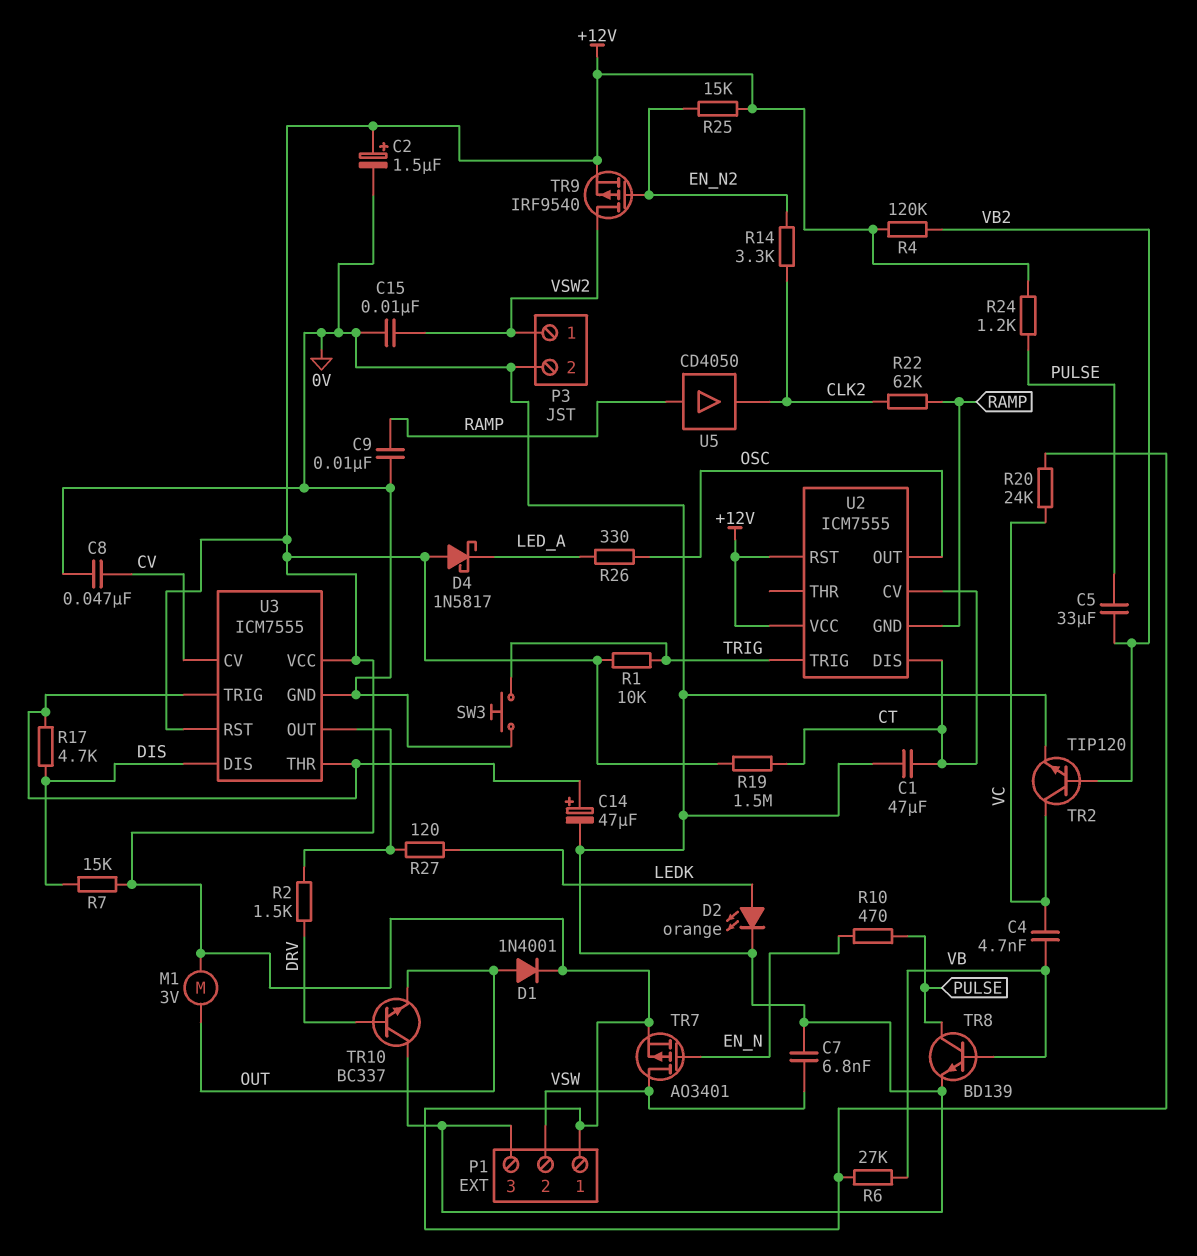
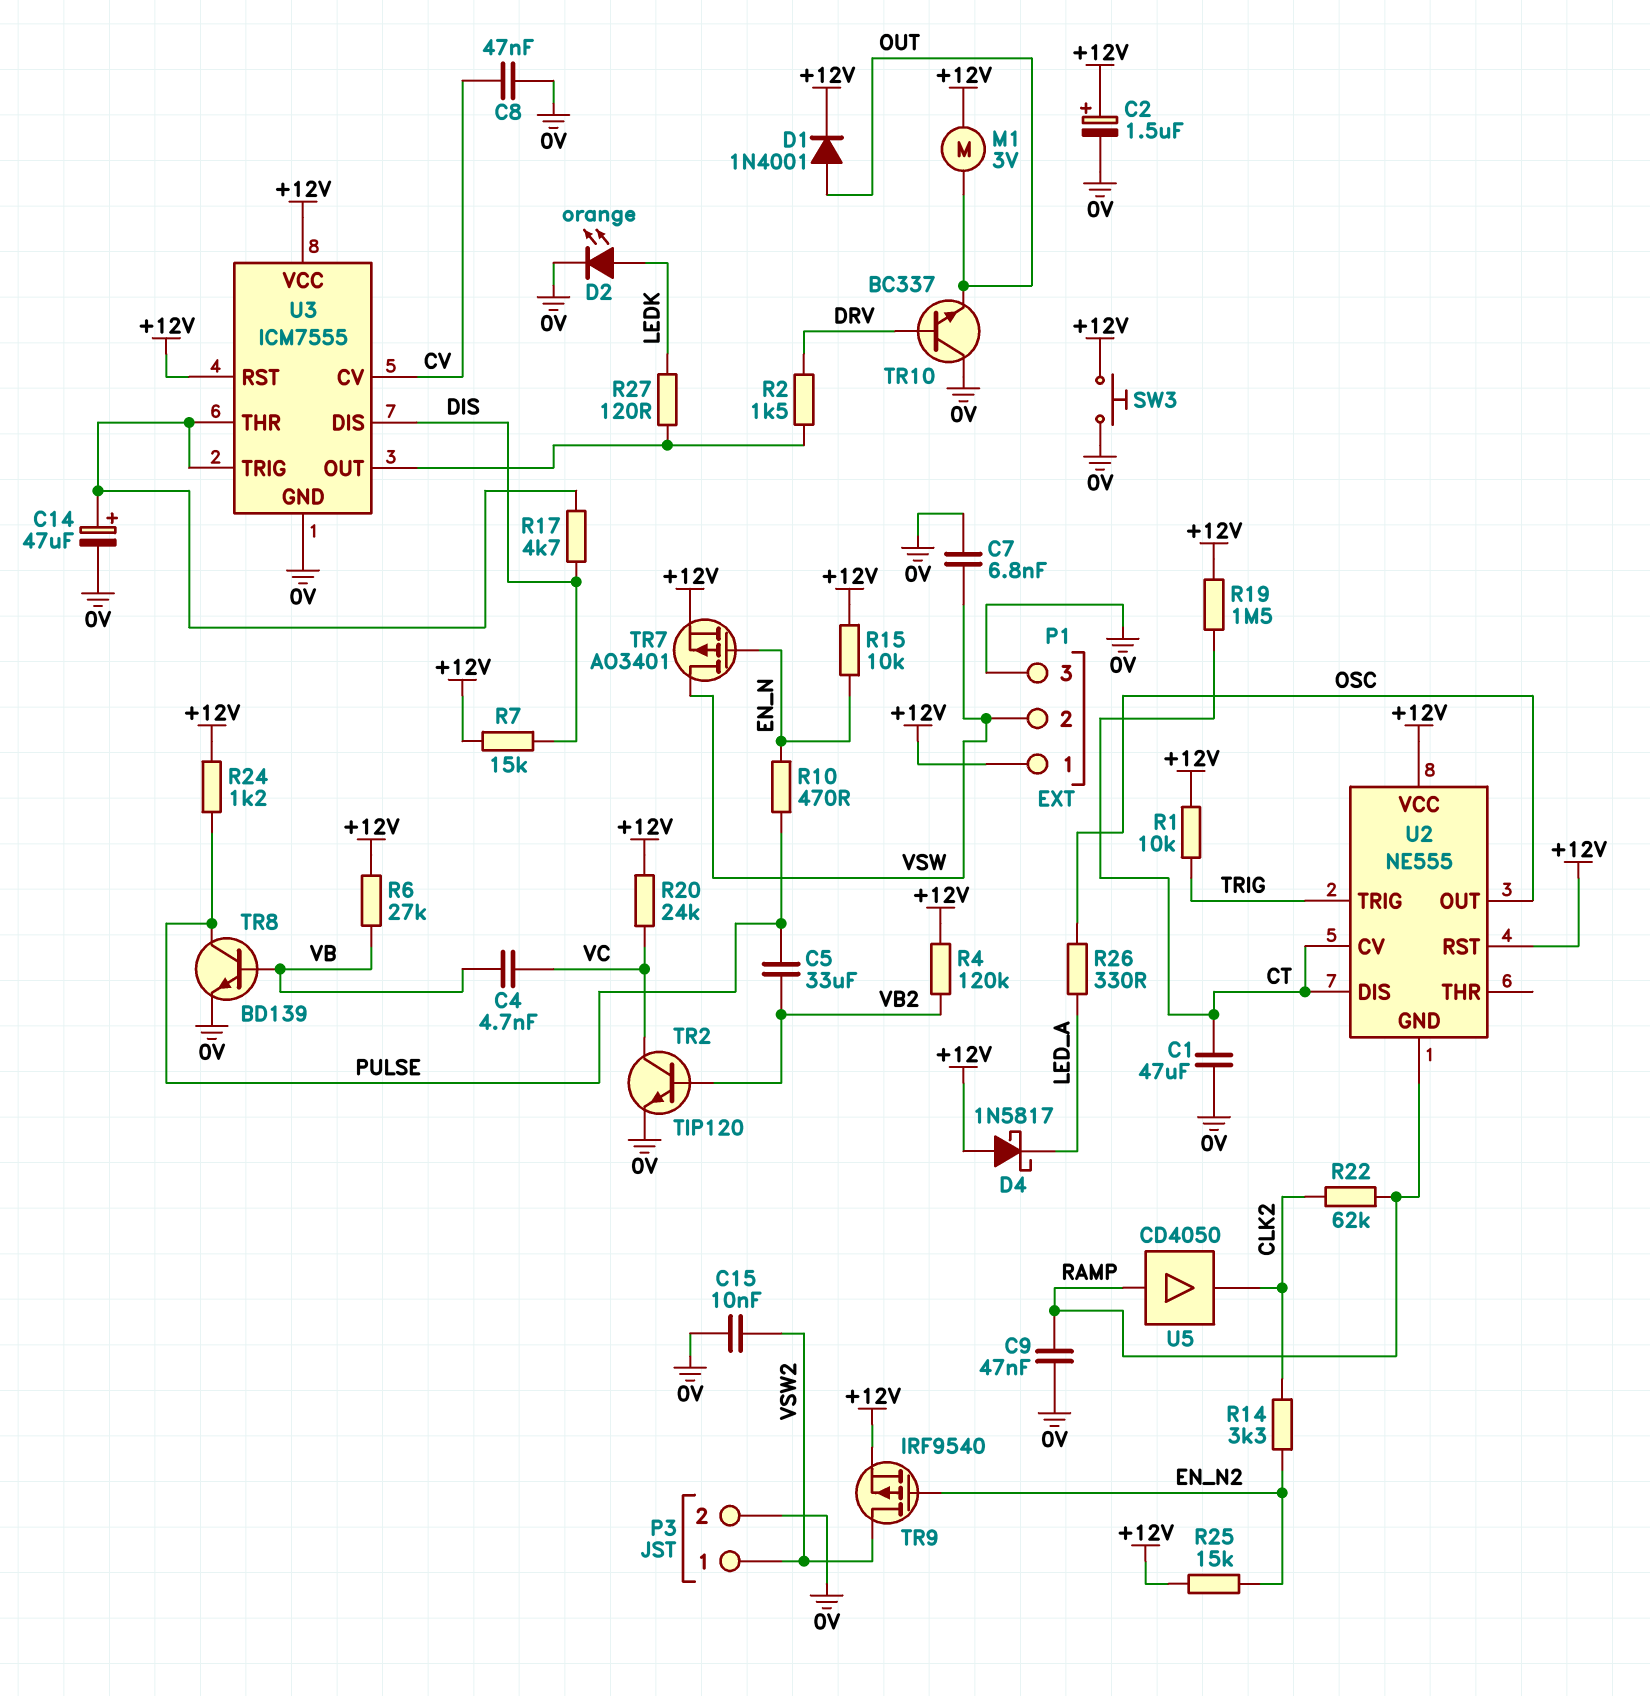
C9: 10nF (0V, RAMP) -> 47nF (0V, RAMP)
R15: none -> 10k (+12V, EN_N)
SW3: button (0V, TRIG) -> button (+12V, 0V)
U2: ICM7555 -> NE555

